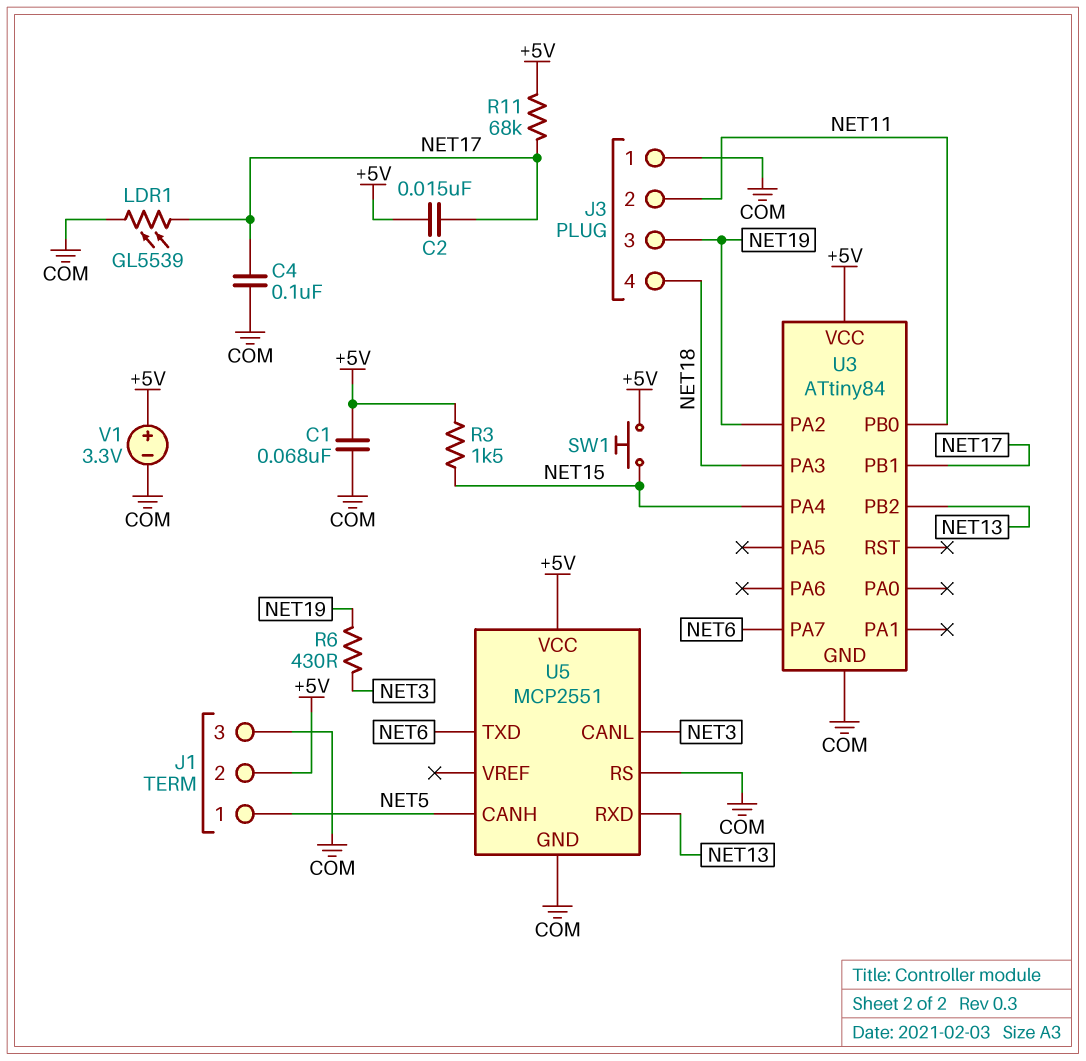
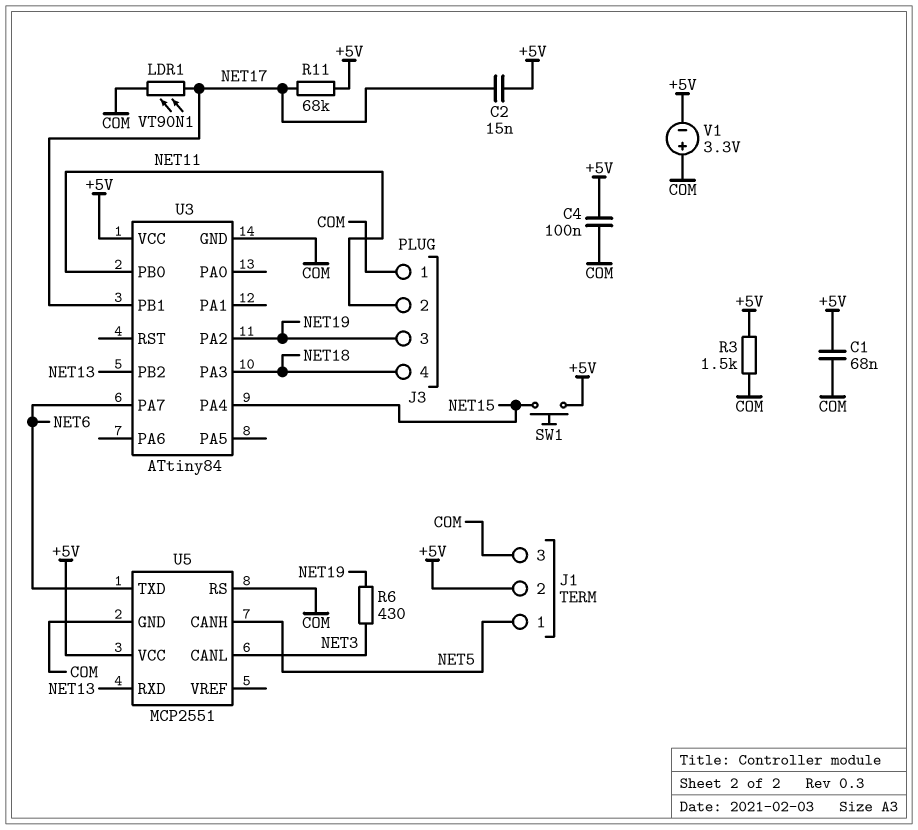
C4: 100nF (COM, NET17) -> 100nF (+5V, COM)
LDR1: GL5539 (COM, NET17) -> VT90N1 (COM, NET17)
R3: 1.5k (+5V, NET15) -> 1.5k (+5V, COM)
V1: 3.3V (plus +5V, minus COM) -> 3.3V (plus COM, minus +5V)

